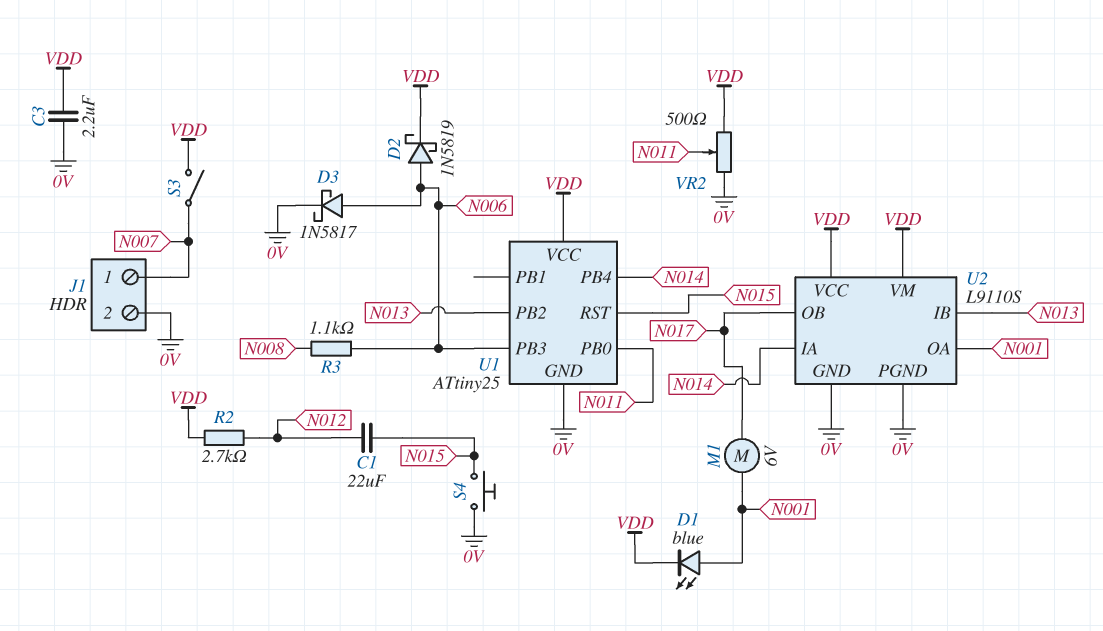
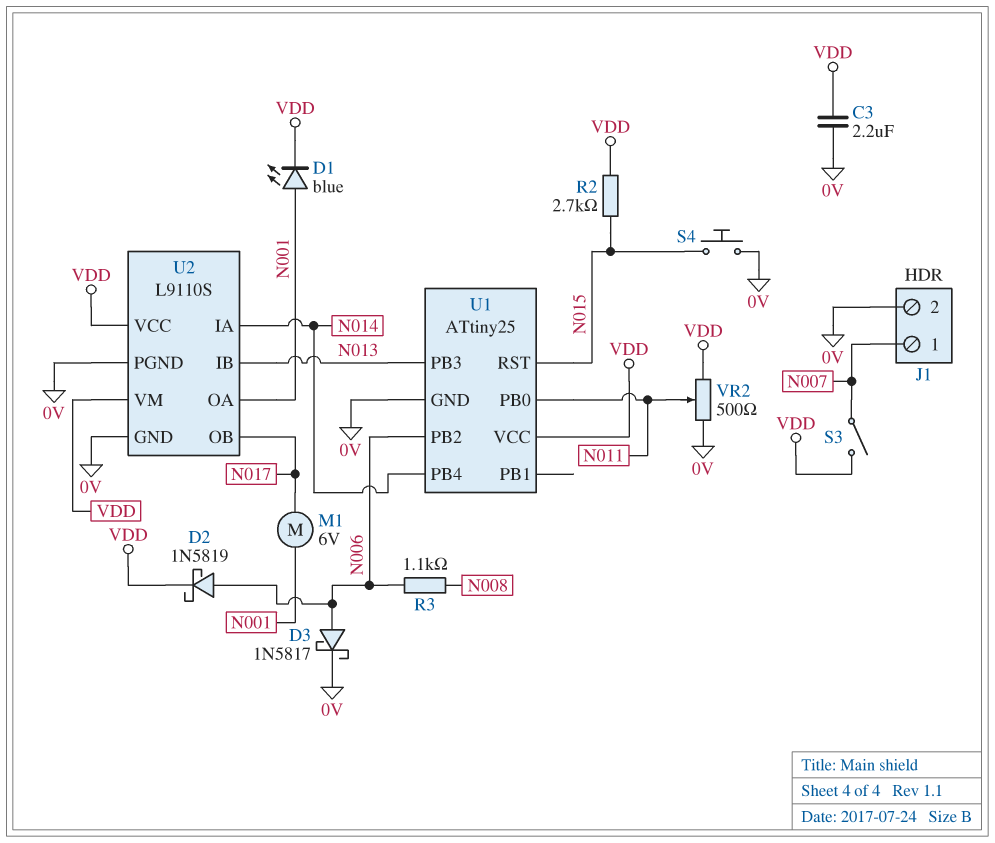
C1: 22uF (N012, N015) -> none
R2: 2.7k (N012, VDD) -> 2.7k (N015, VDD)
U1 pin PB2: N013 -> N006
U1 pin PB3: N006 -> N013

